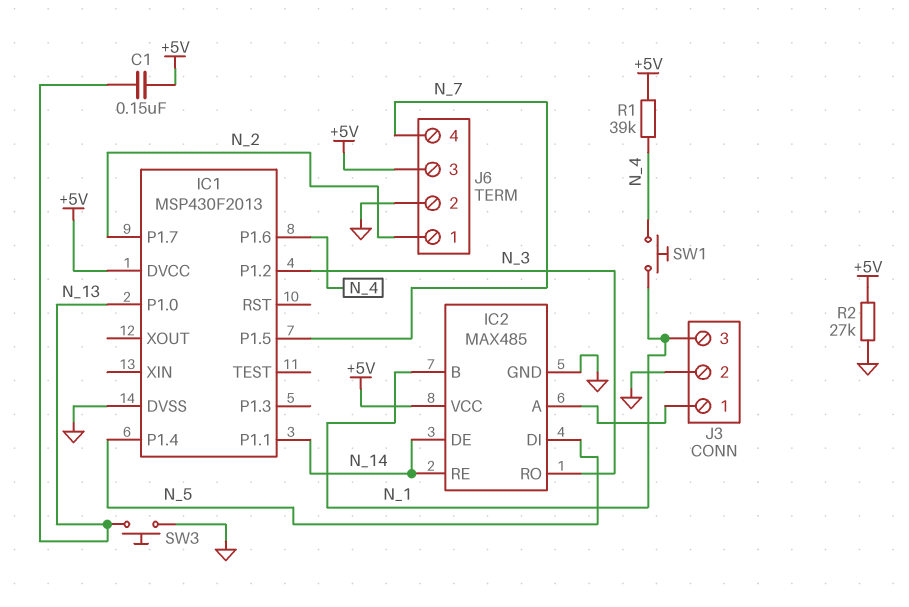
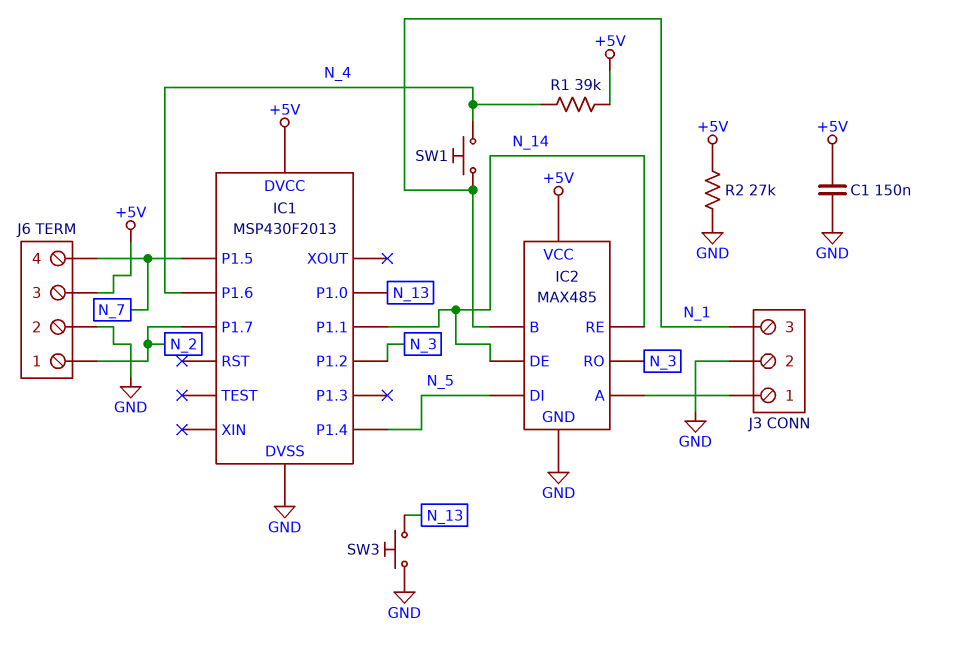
C1: 150nF (+5V, N_13) -> 150nF (+5V, GND)

